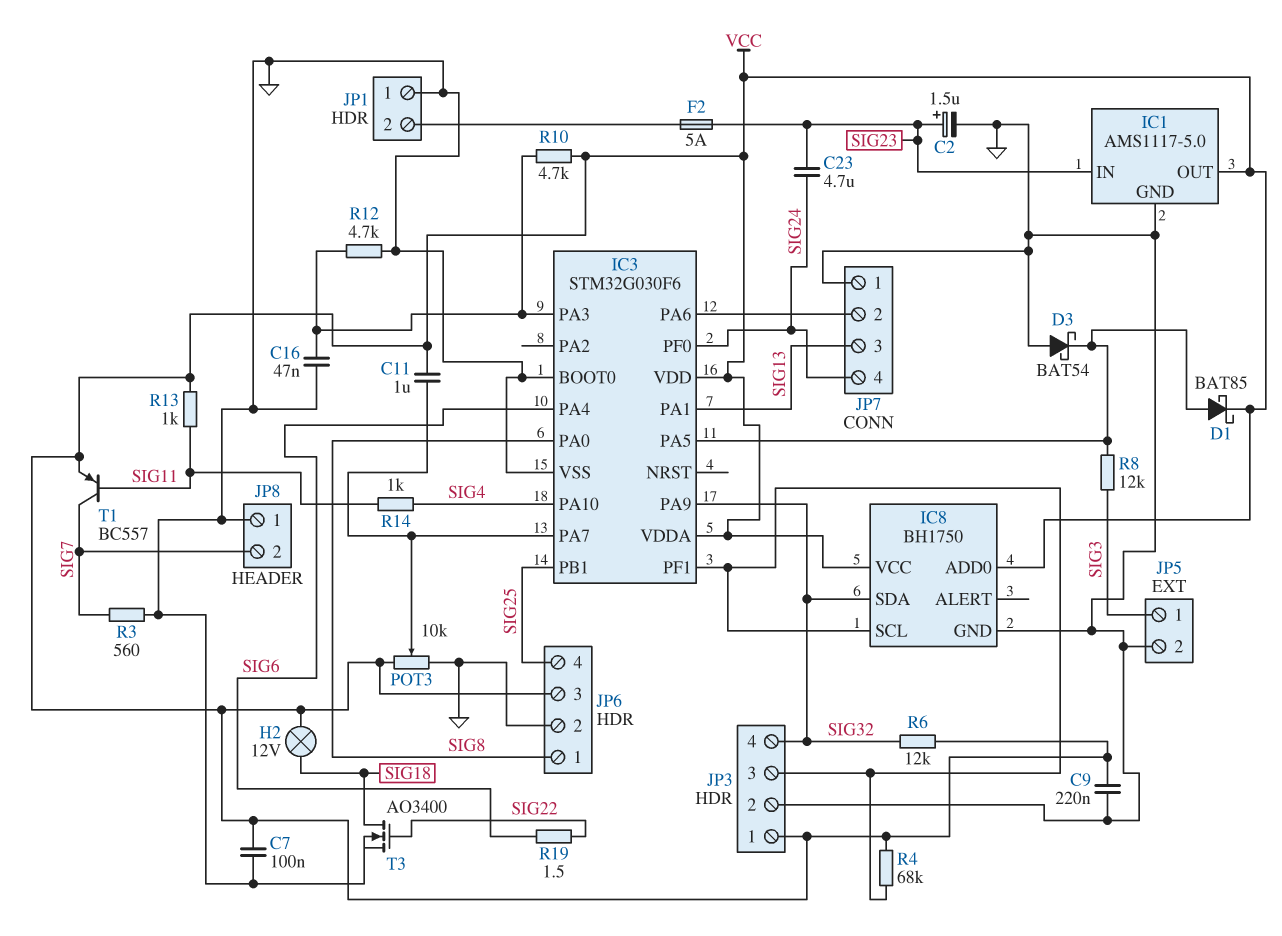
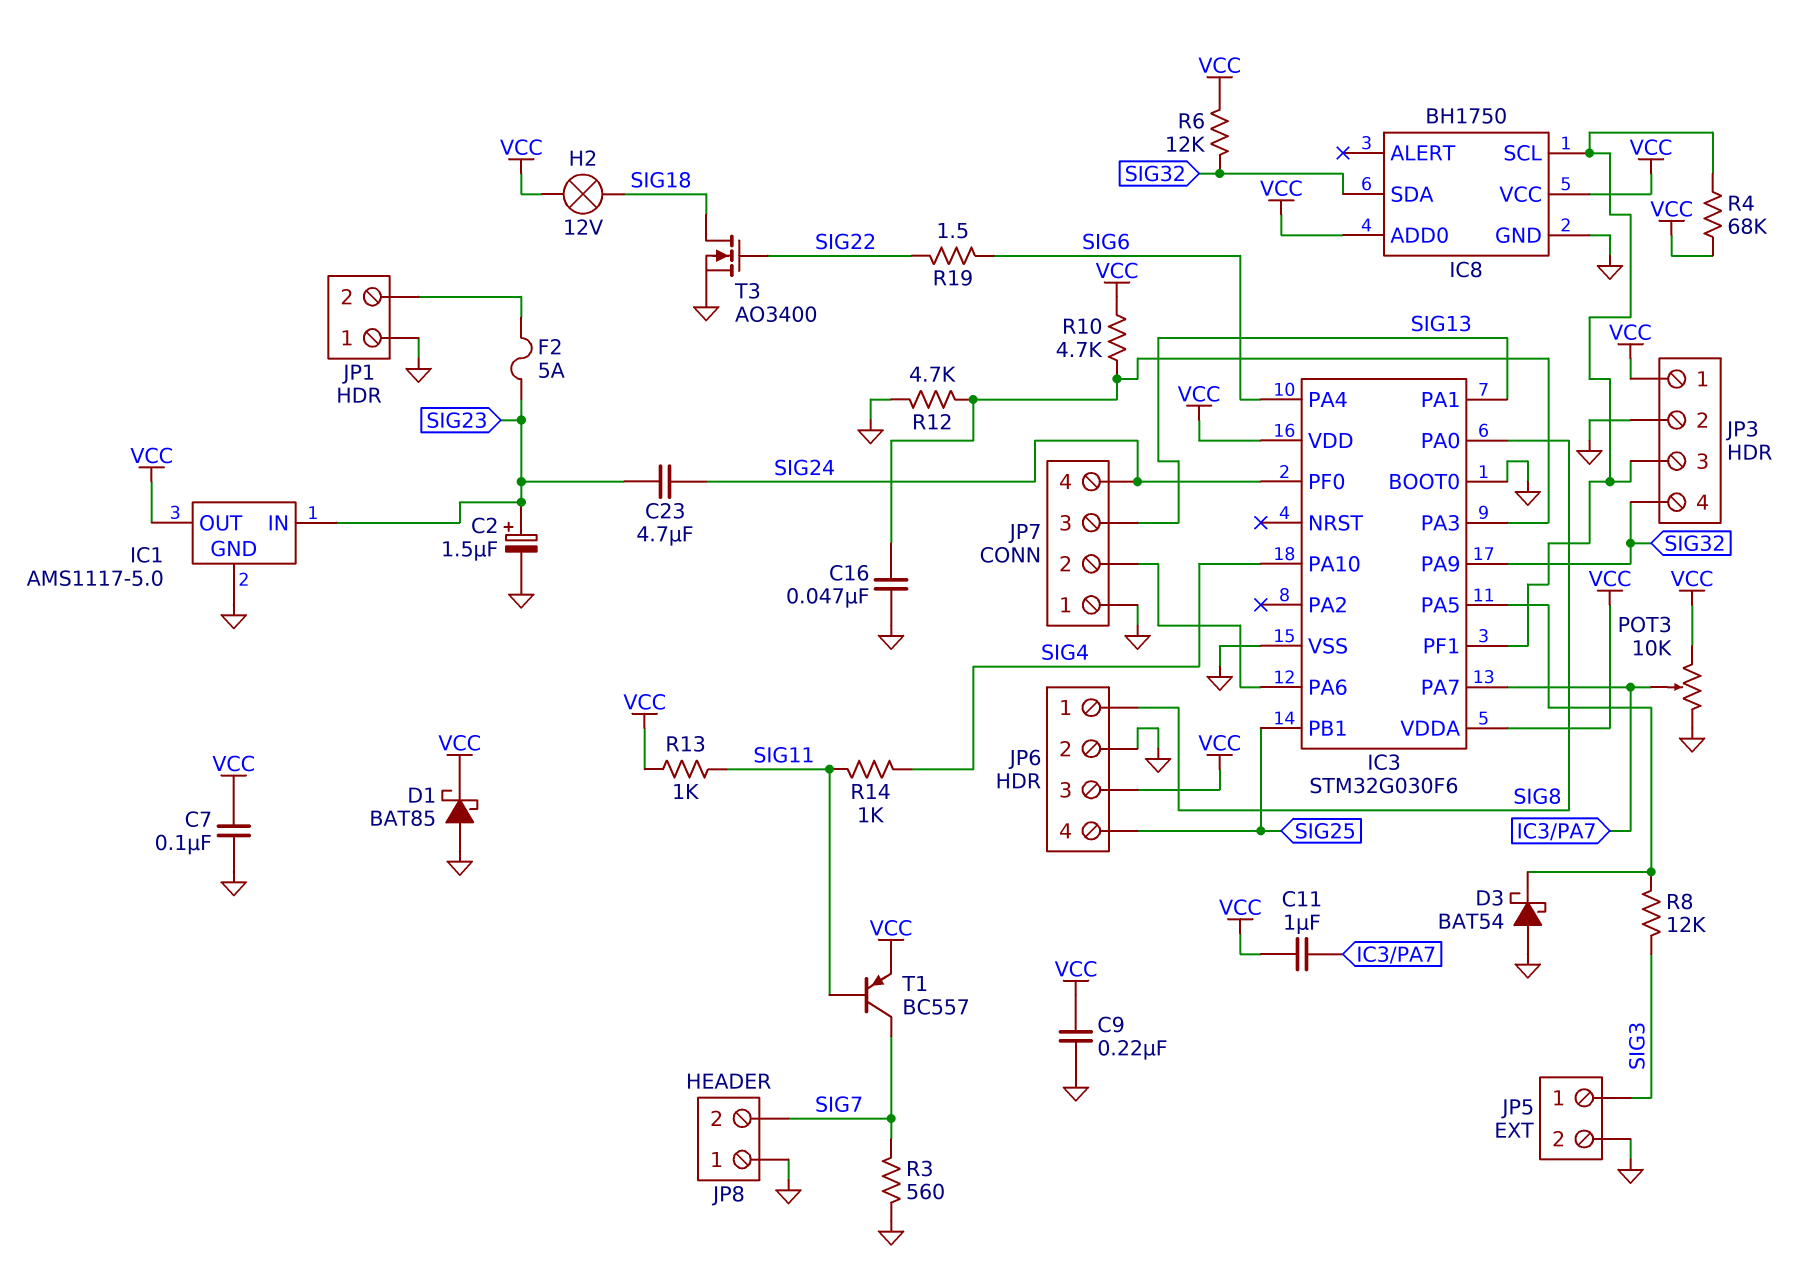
D1: schottky BAT85 (A IC3/PA5, K VCC) -> schottky BAT85 (A GND, K VCC)

